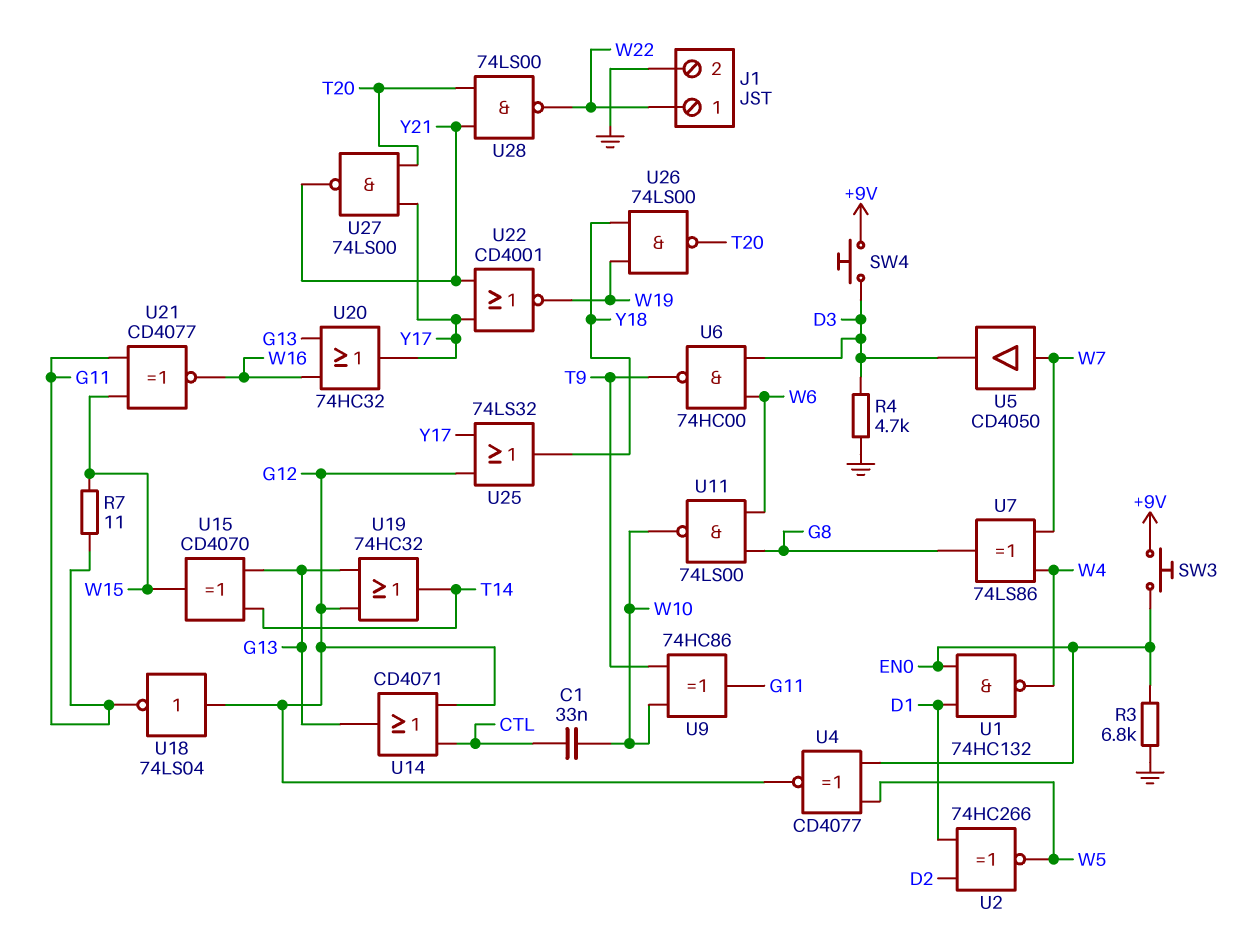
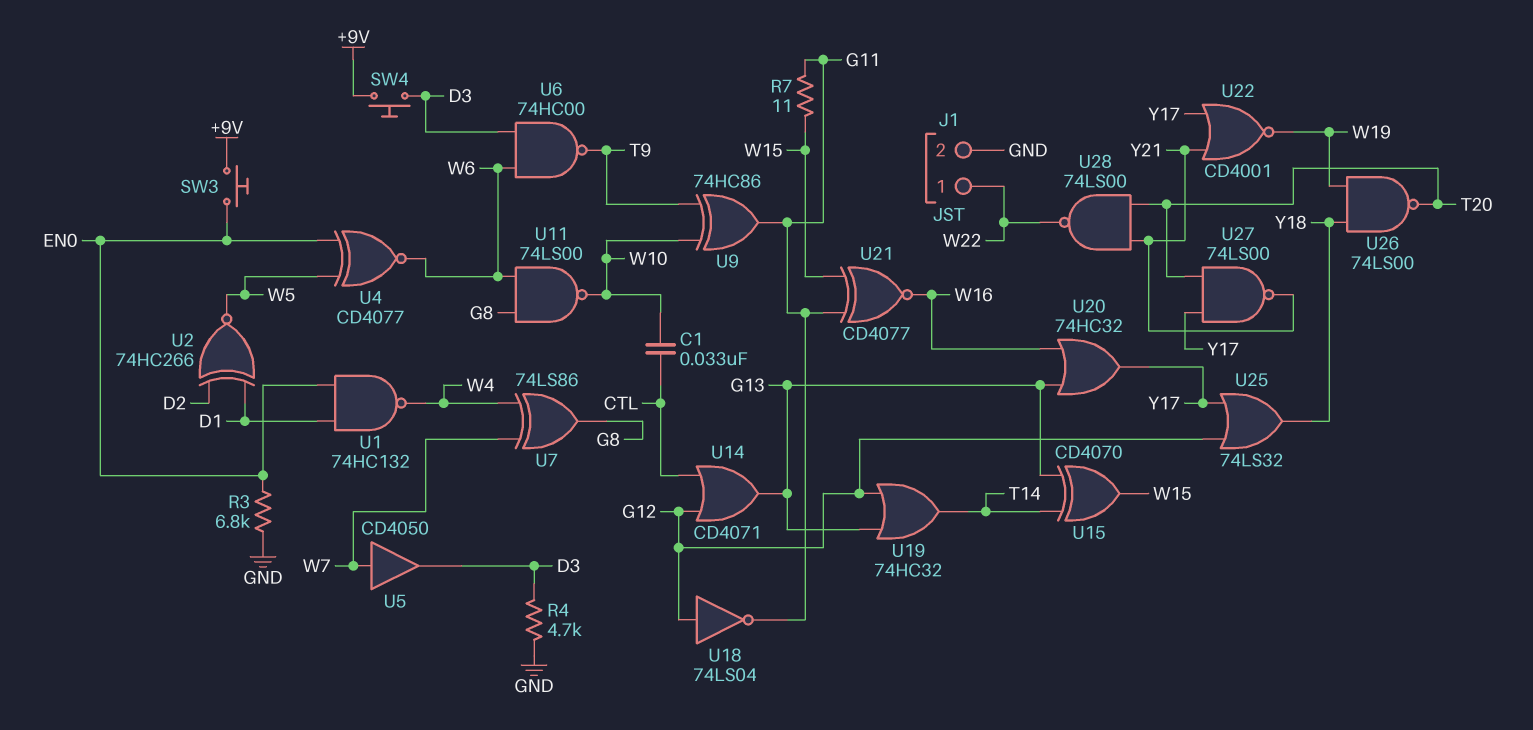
U4: XNOR CD4077 (in EN0, in W5, out G12) -> XNOR CD4077 (in EN0, in W5, out W6)

